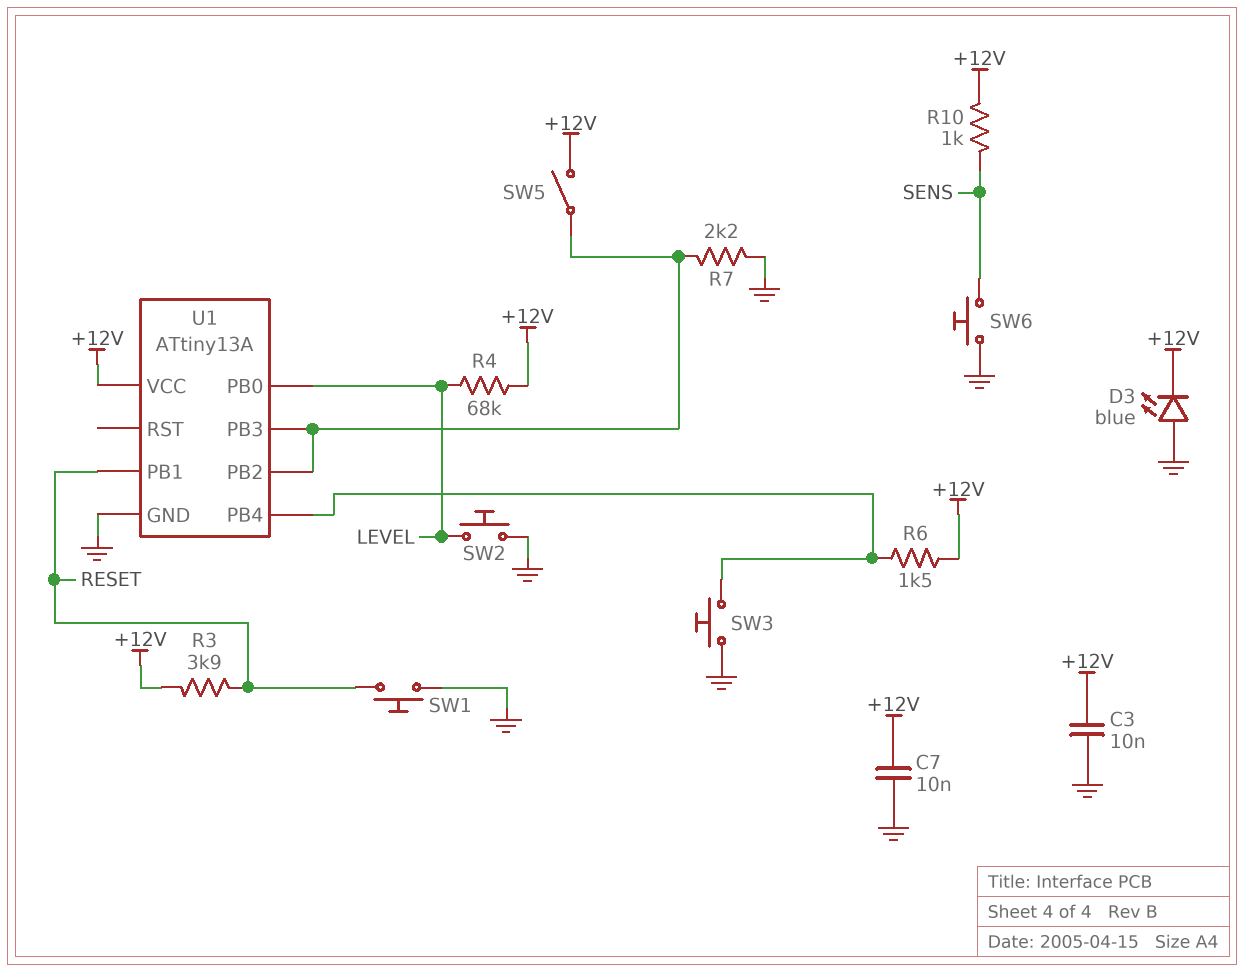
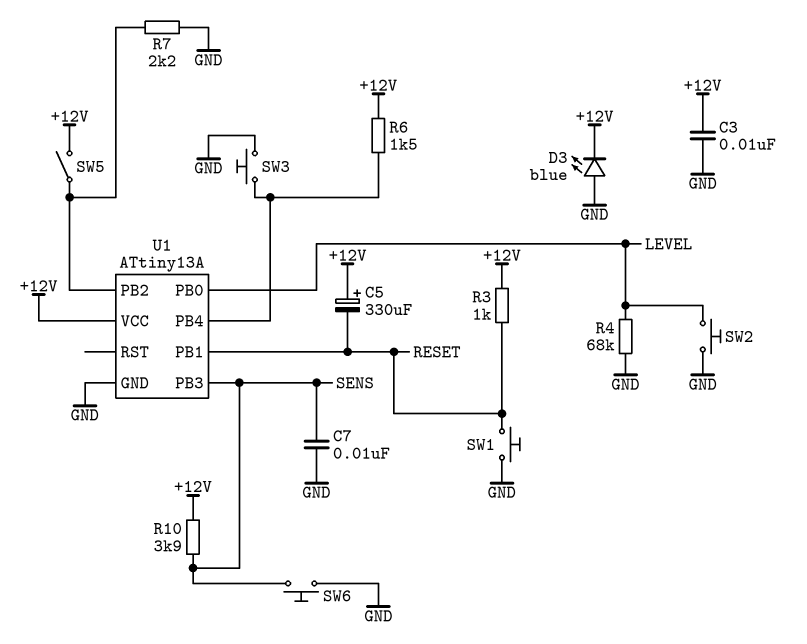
C5: none -> 330uF (plus +12V, minus RESET)
C7: 10nF (+12V, GND) -> 10nF (GND, SENS)
R3: 3.9k (+12V, RESET) -> 1k (+12V, RESET)
R4: 68k (+12V, LEVEL) -> 68k (GND, LEVEL)
R10: 1k (+12V, SENS) -> 3.9k (+12V, SENS)
U1 pin PB3: U1/PB2 -> SENS

